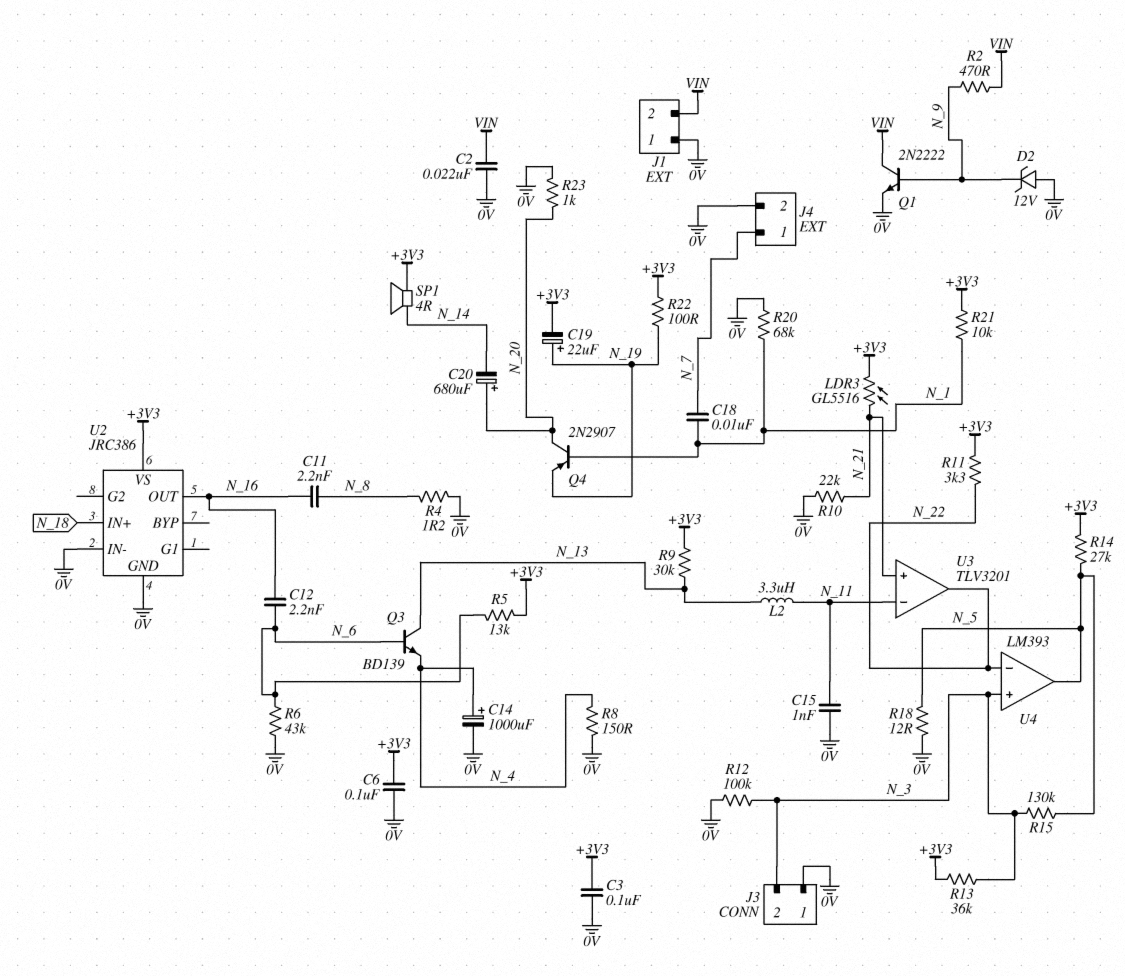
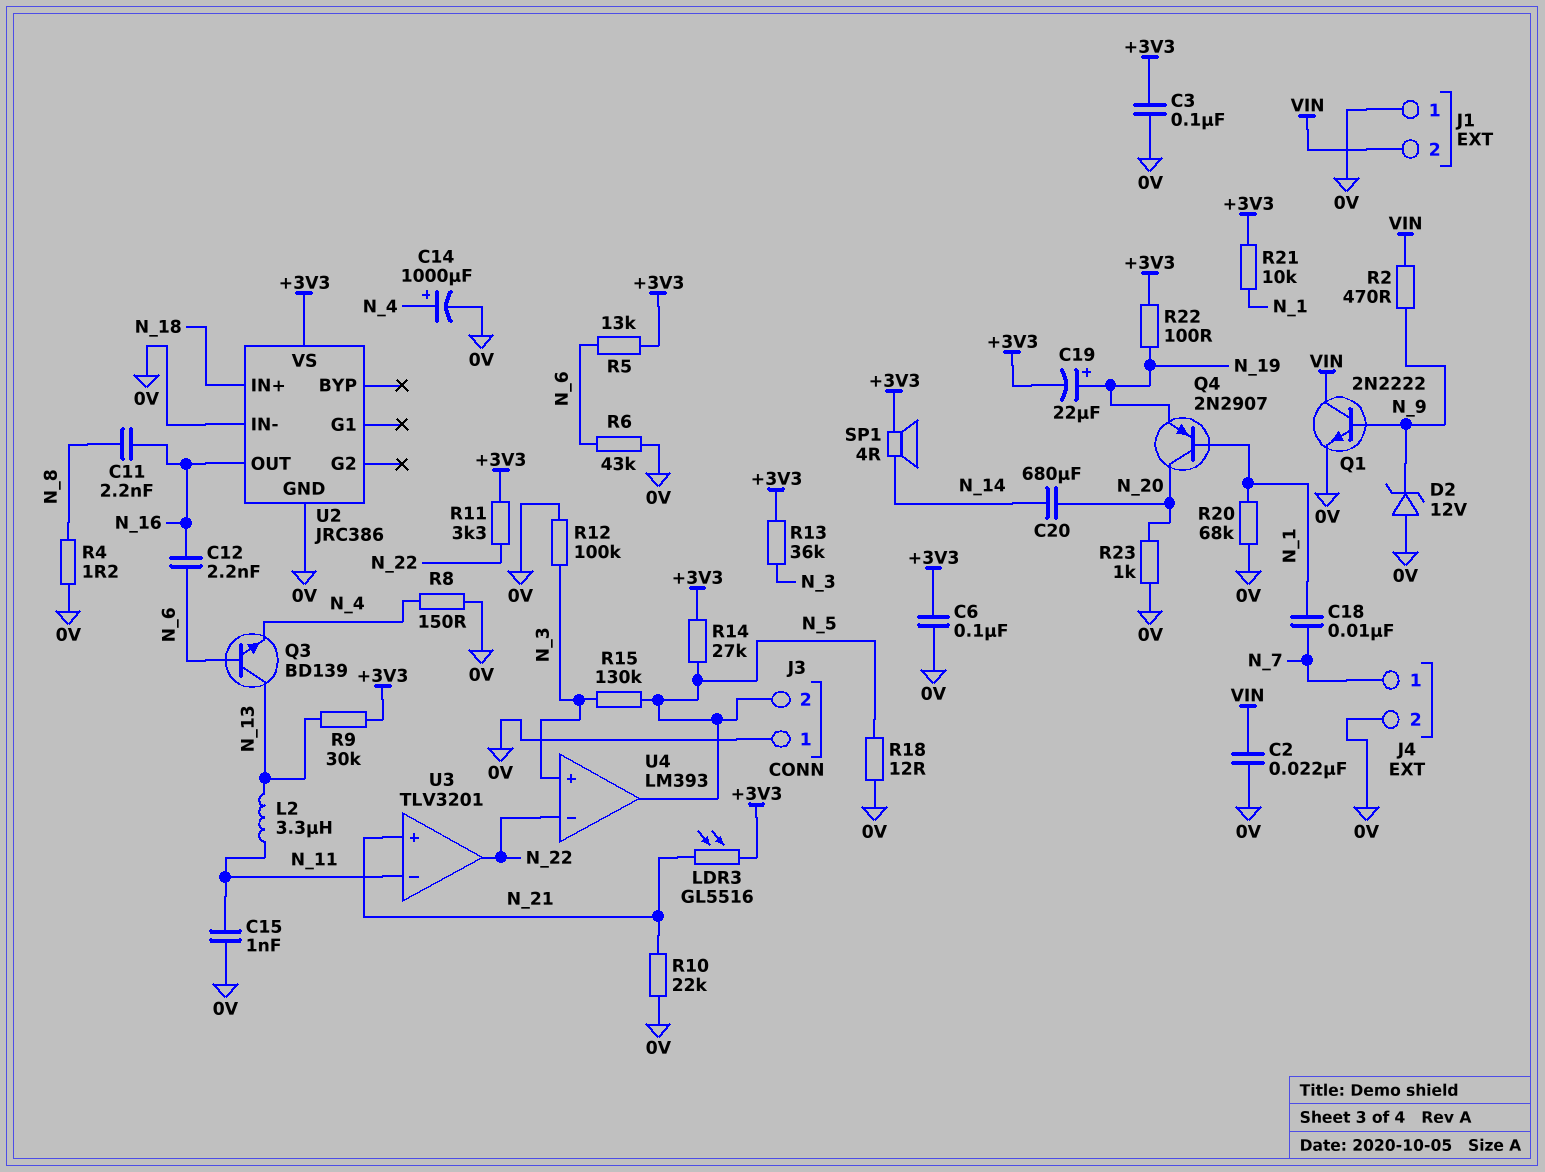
C20: 680uF (plus N_20, minus N_14) -> 680uF (N_14, N_20)
J3 pin 2: N_3 -> N_5

